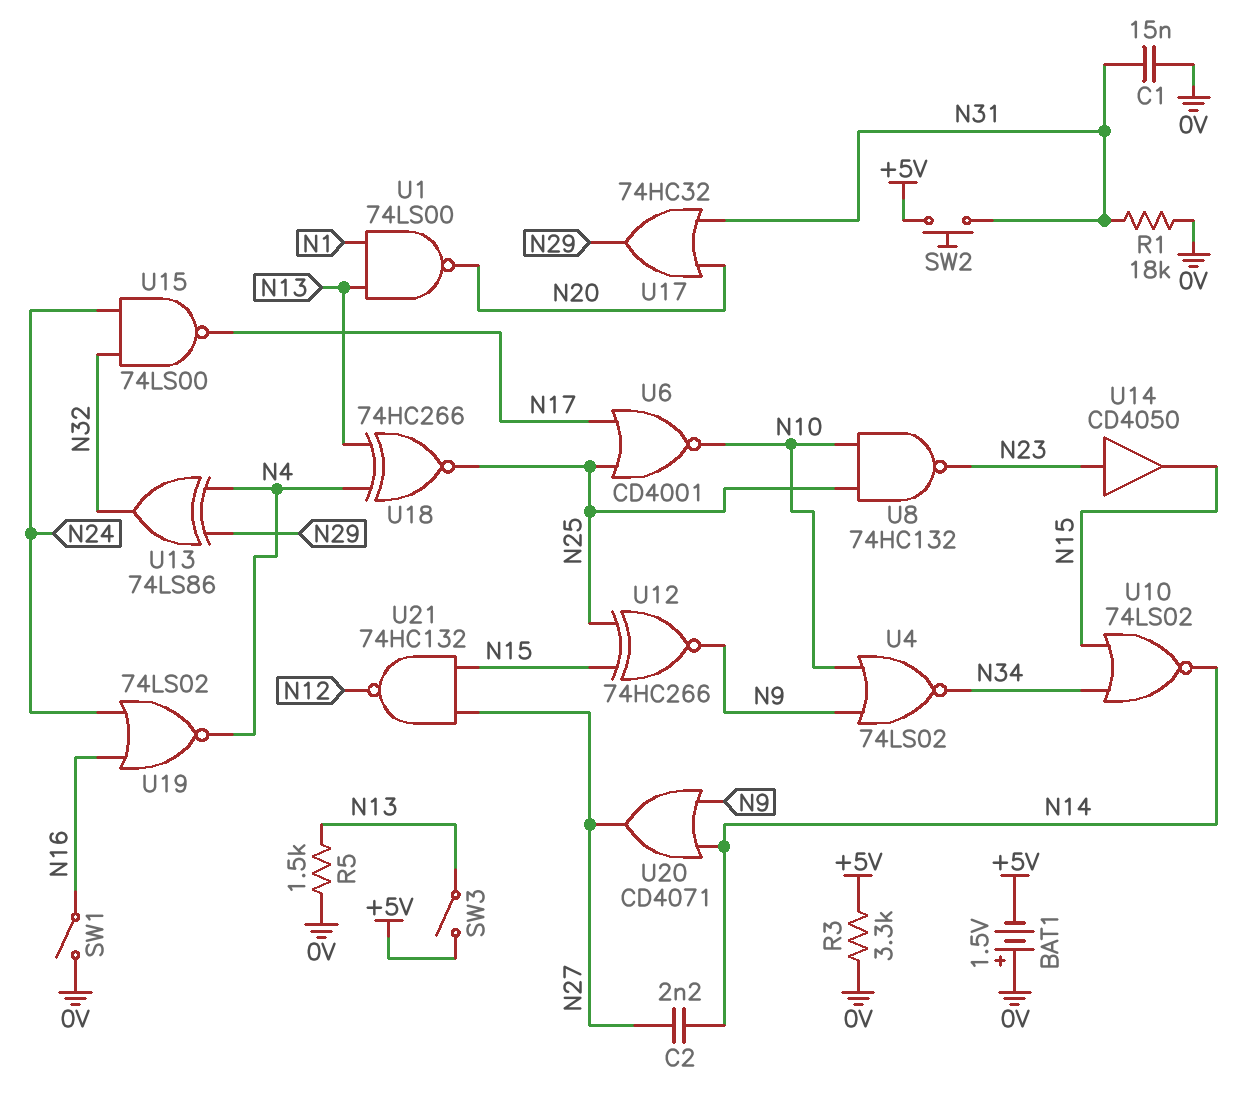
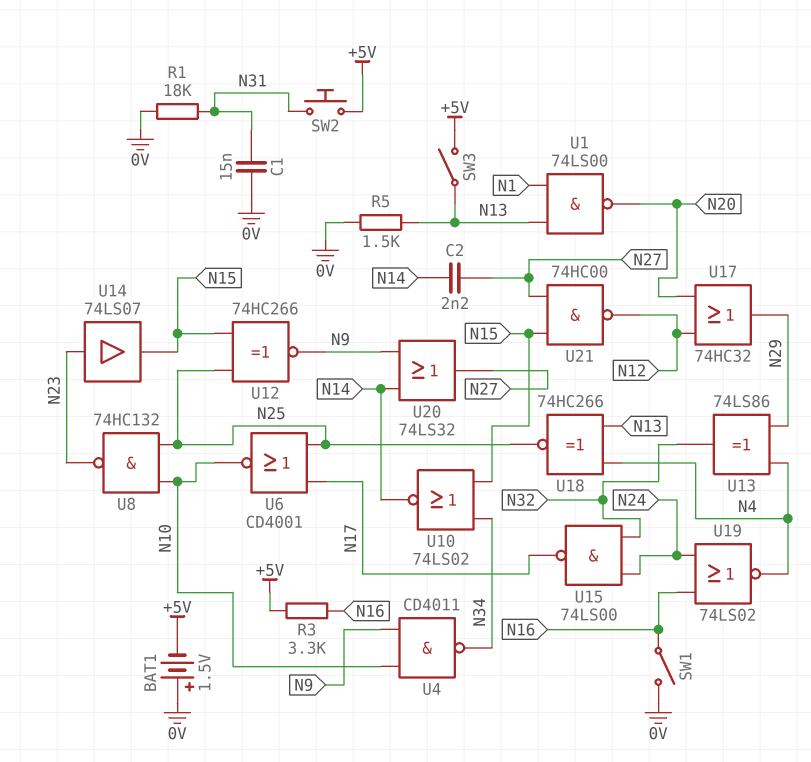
R3: 3.3k (+5V, 0V) -> 3.3k (+5V, N16)
U4: NOR 74LS02 (in N9, in N10, out N34) -> NAND CD4011 (in N9, in N10, out N34)
U14: buffer CD4050 (in N23, out N15) -> buffer 74LS07 (in N23, out N15)
U17: OR 74HC32 (in N20, in N31, out N29) -> OR 74HC32 (in N12, in N20, out N29)
U20: OR CD4071 (in N9, in N14, out N27) -> OR 74LS32 (in N9, in N14, out N27)
U21: NAND 74HC132 (in N15, in N27, out N12) -> NAND 74HC00 (in N15, in N27, out N12)

